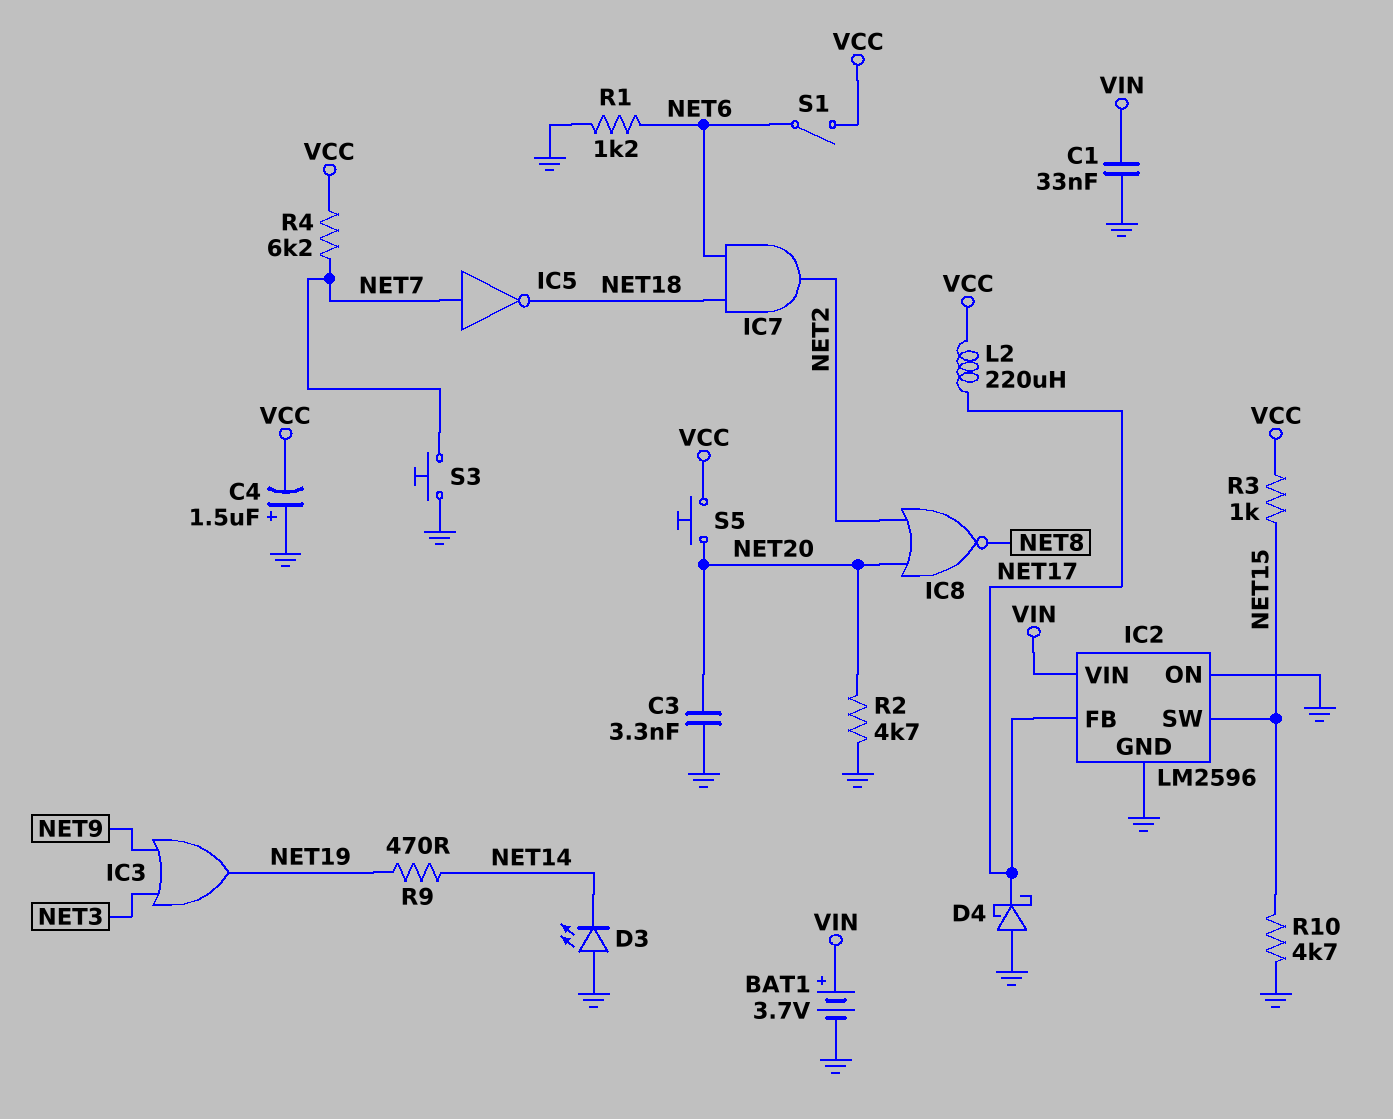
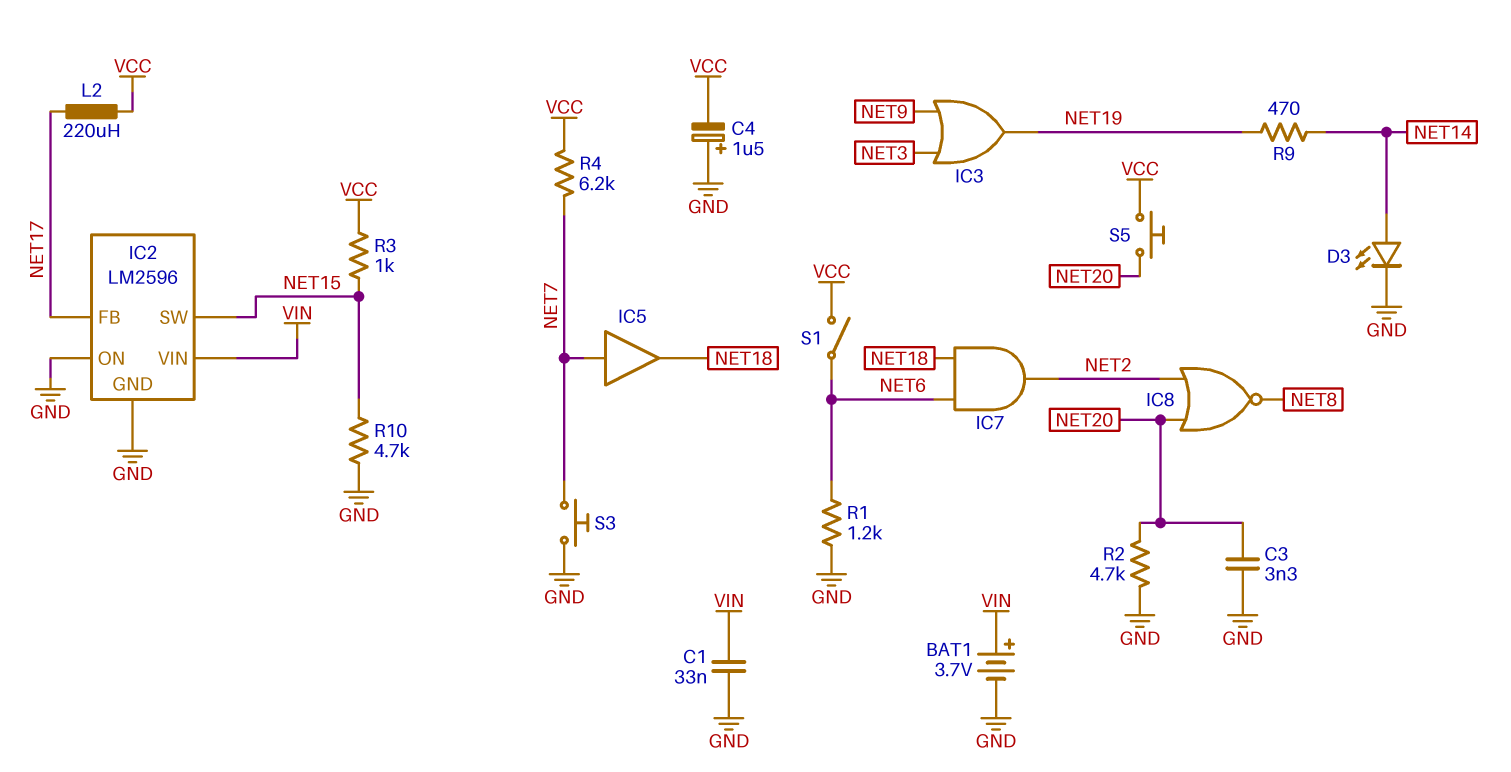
D3: LED (A GND, K NET14) -> LED (A NET14, K GND)
D4: schottky (A GND, K NET17) -> none
IC5: NOT (in NET7, out NET18) -> buffer (in NET7, out NET18)

